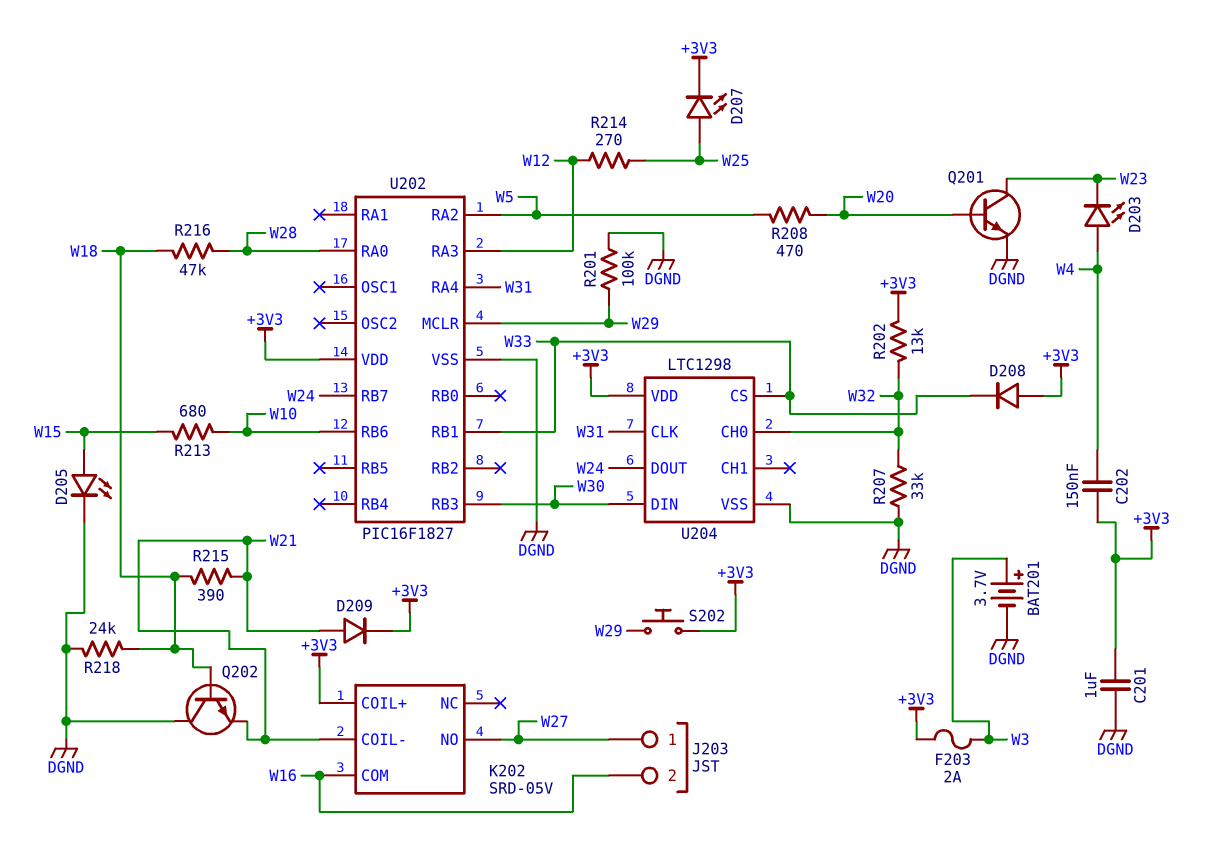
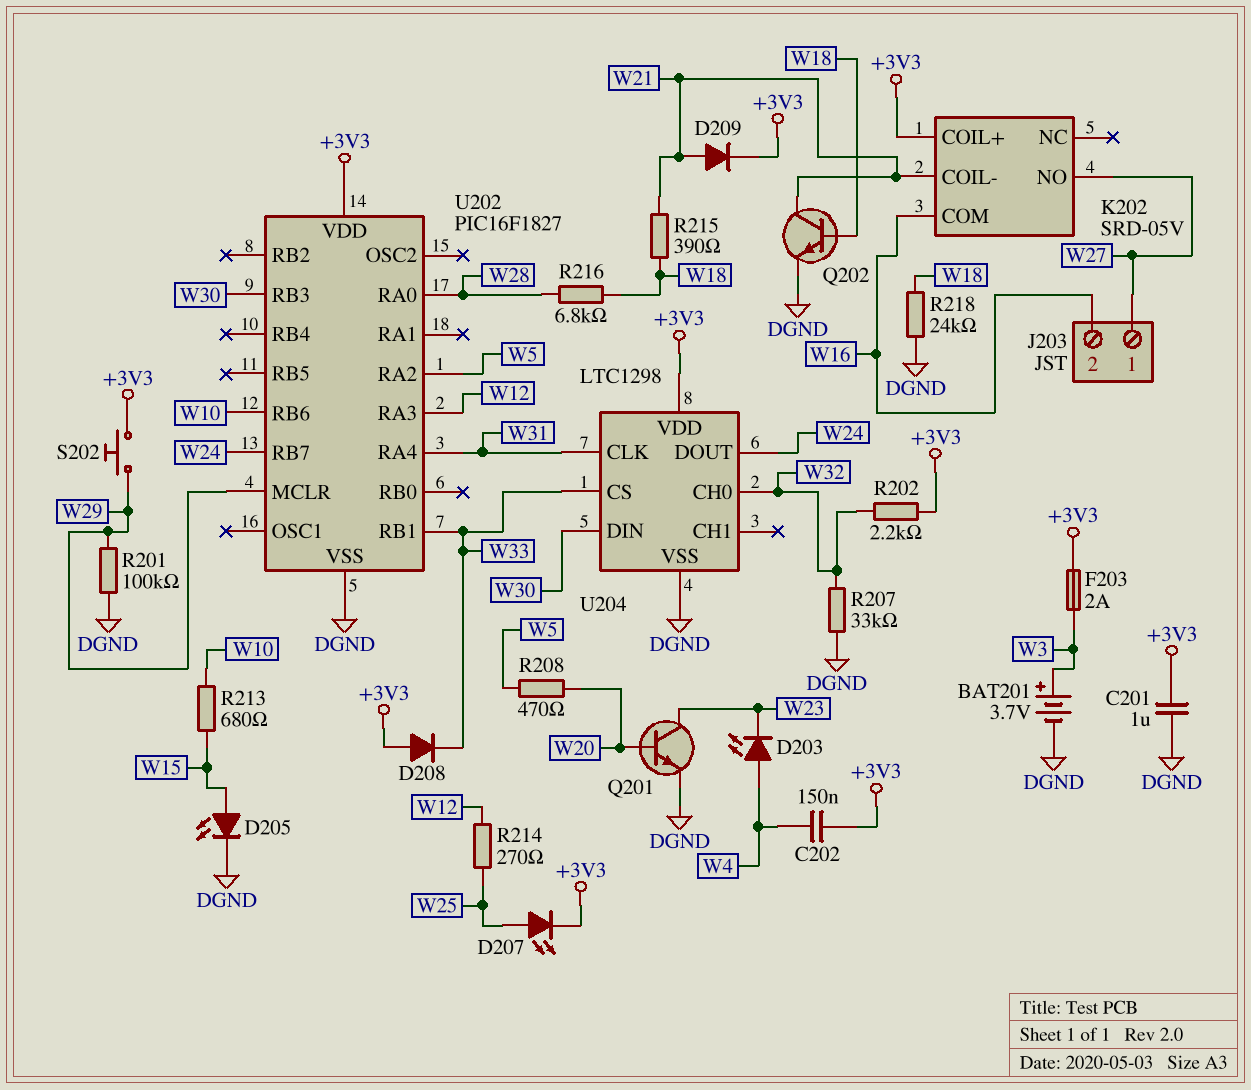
Q202: NPN (B W18, C DGND, E W21) -> NPN (B W18, C W21, E DGND)
R202: 13k (+3V3, W32) -> 2.2k (+3V3, W32)
R216: 47k (W18, W28) -> 6.8k (W18, W28)

